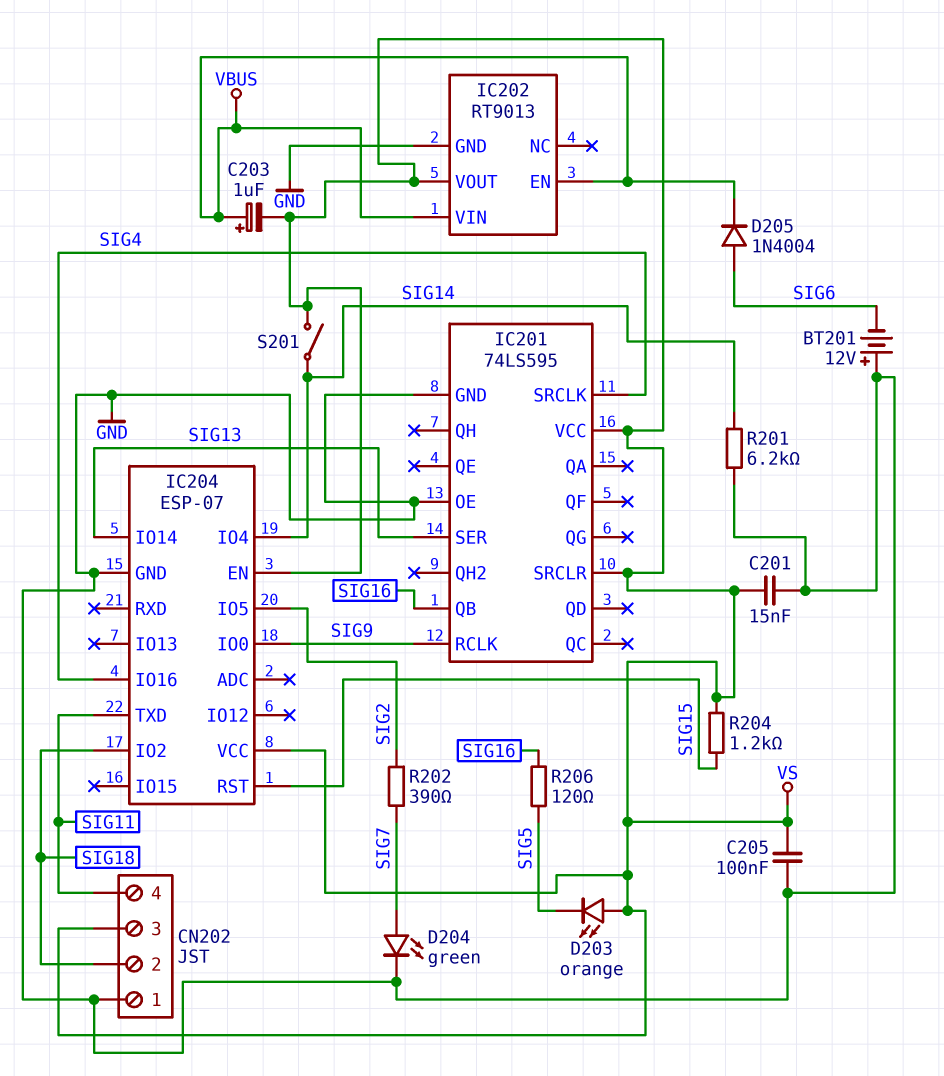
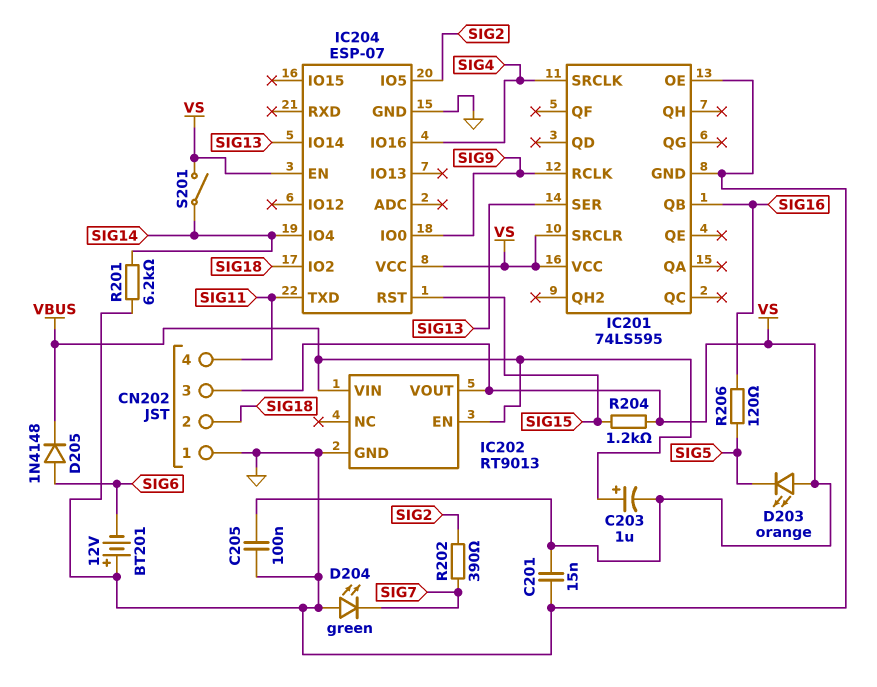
D204: LED green (A SIG7, K GND) -> LED green (A GND, K SIG7)
D205: diode 1N4004 (A SIG6, K VBUS) -> diode 1N4148 (A SIG6, K VBUS)

